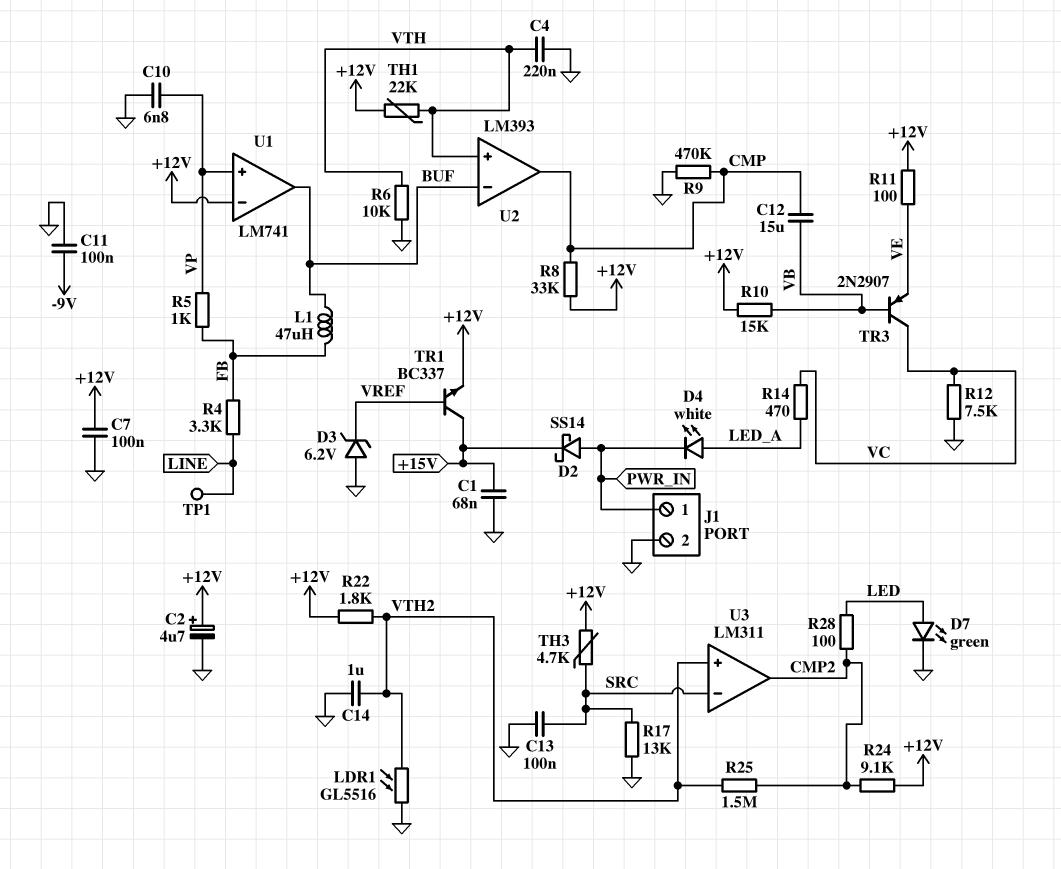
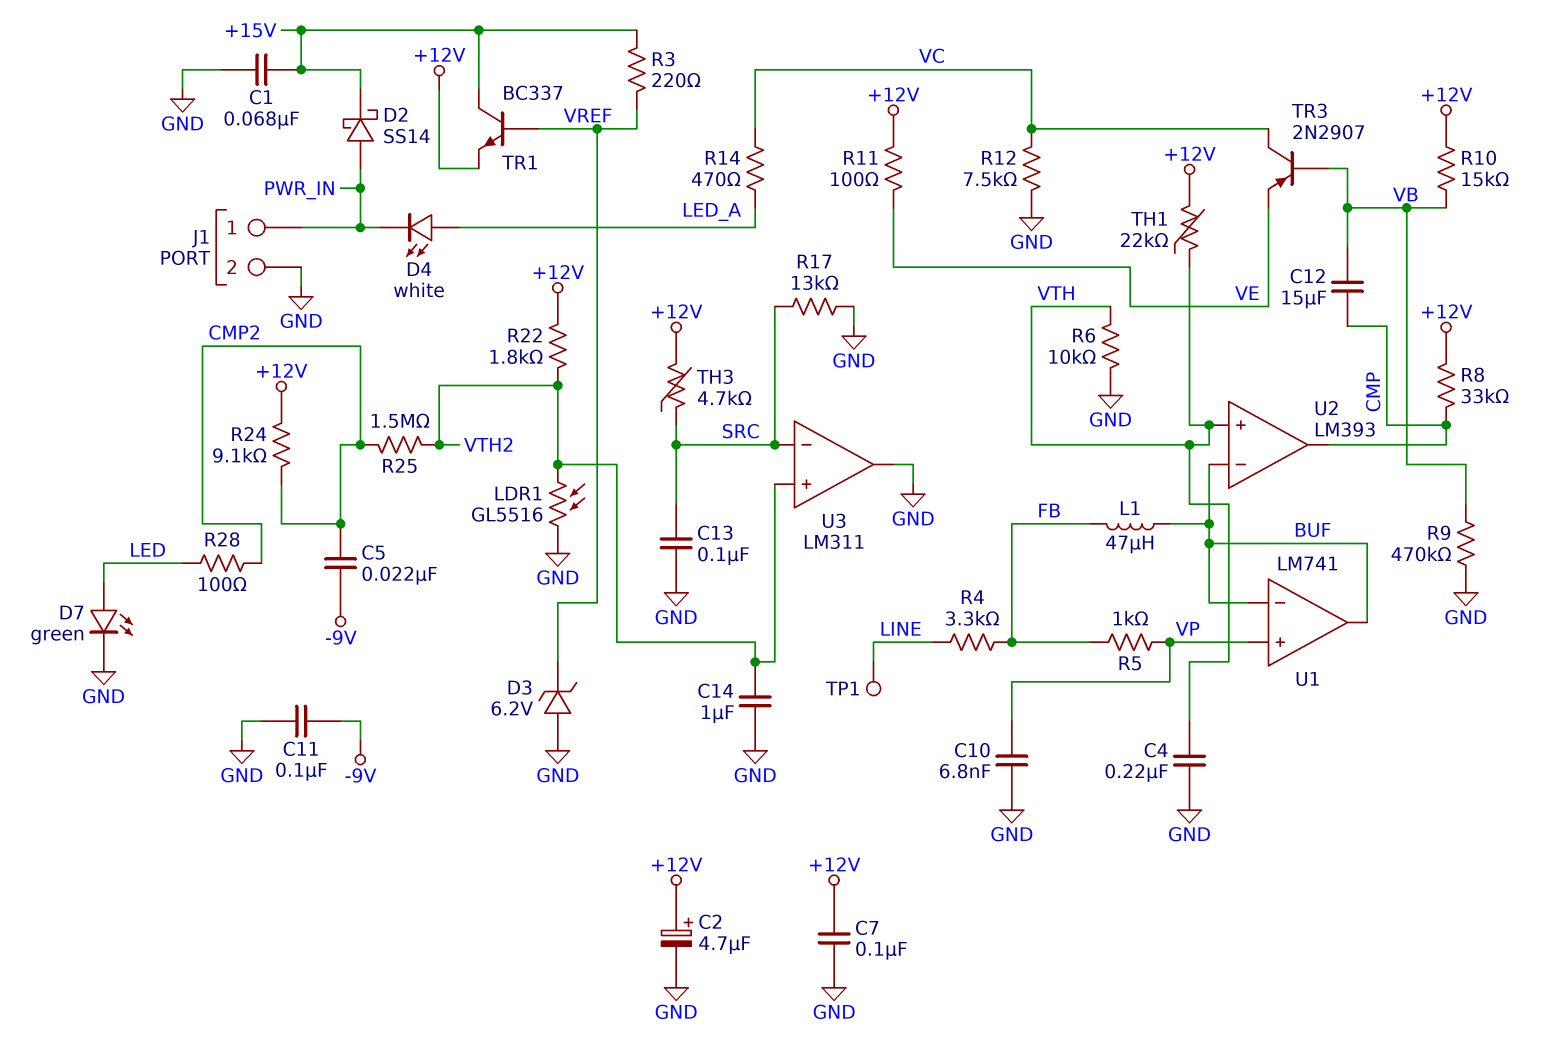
C5: none -> 22nF (-9V, CMP2)
R3: none -> 220 (+15V, VREF)
R9: 470k (CMP, GND) -> 470k (GND, VB)
U1 pin in-: +12V -> BUF
U3 pin out: CMP2 -> GND

